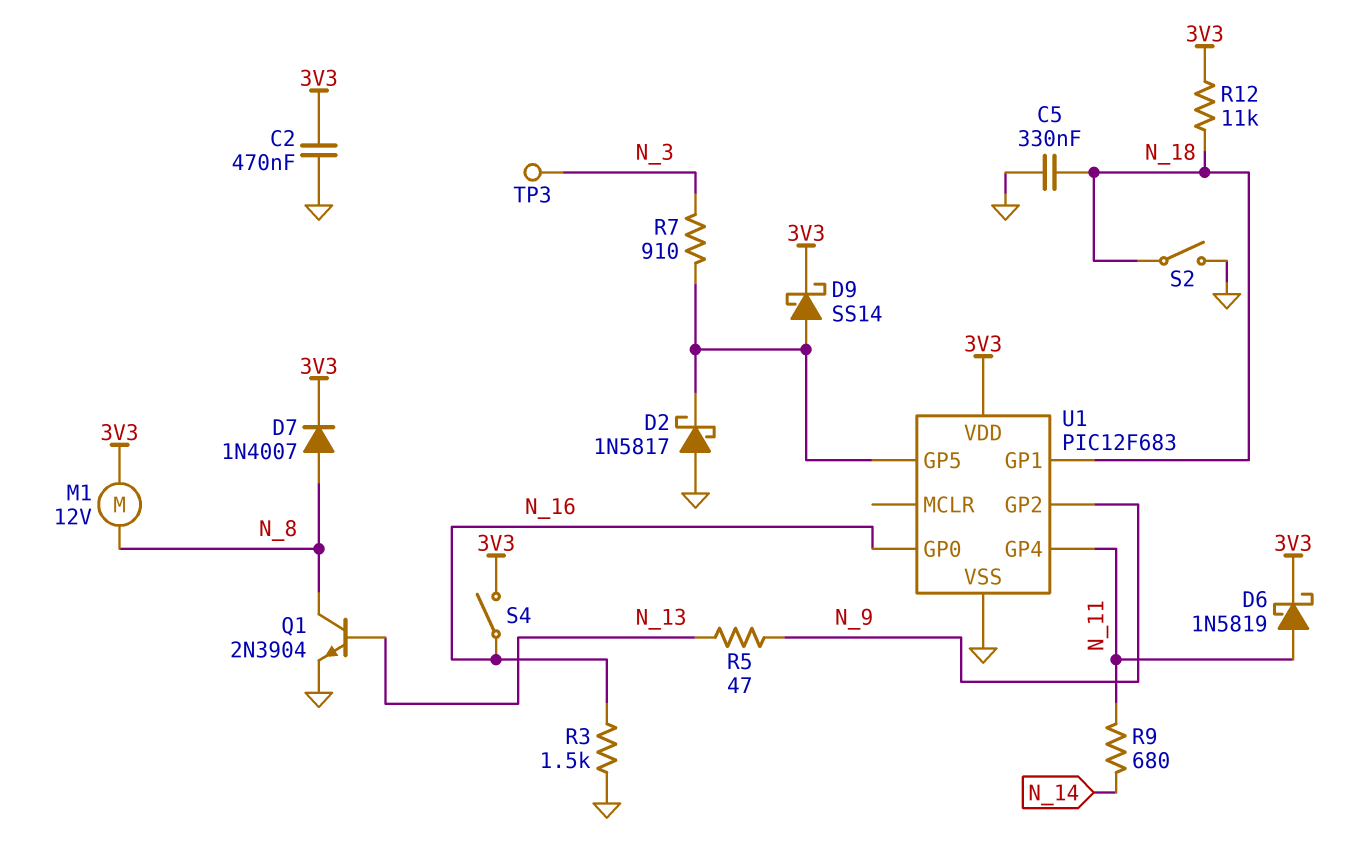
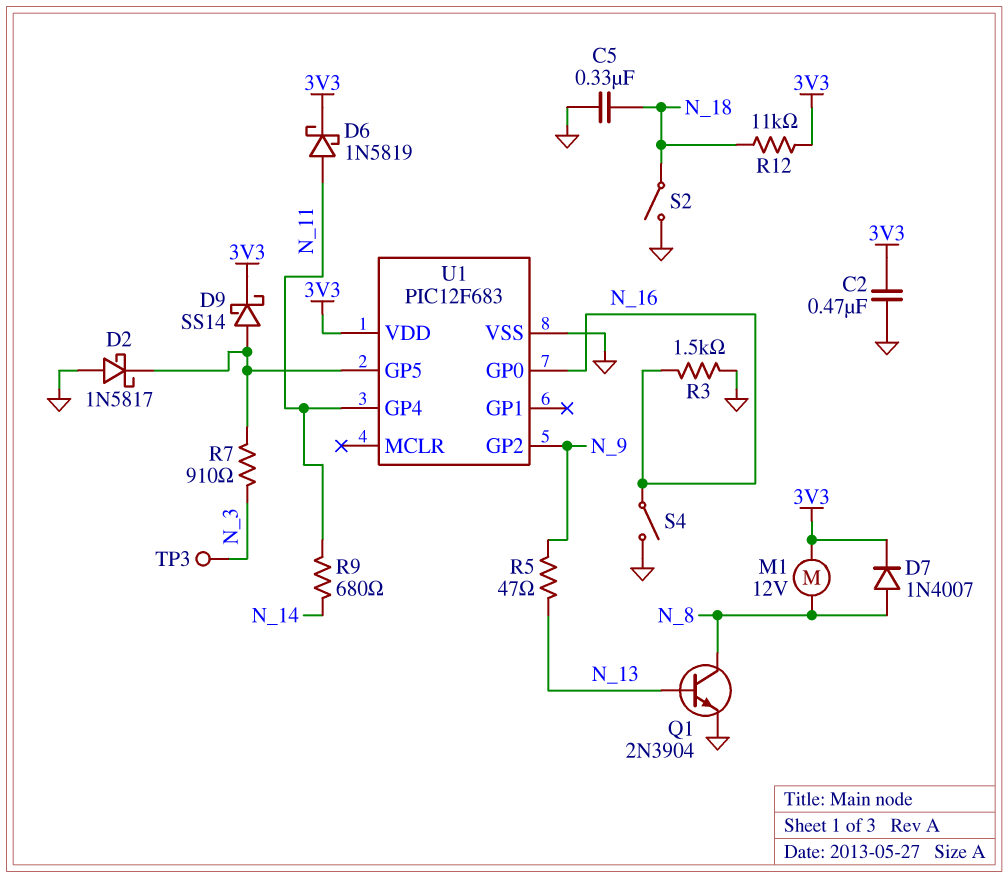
S4: switch (3V3, N_16) -> switch (GND, N_16)
U1 pin GP1: N_18 -> none

